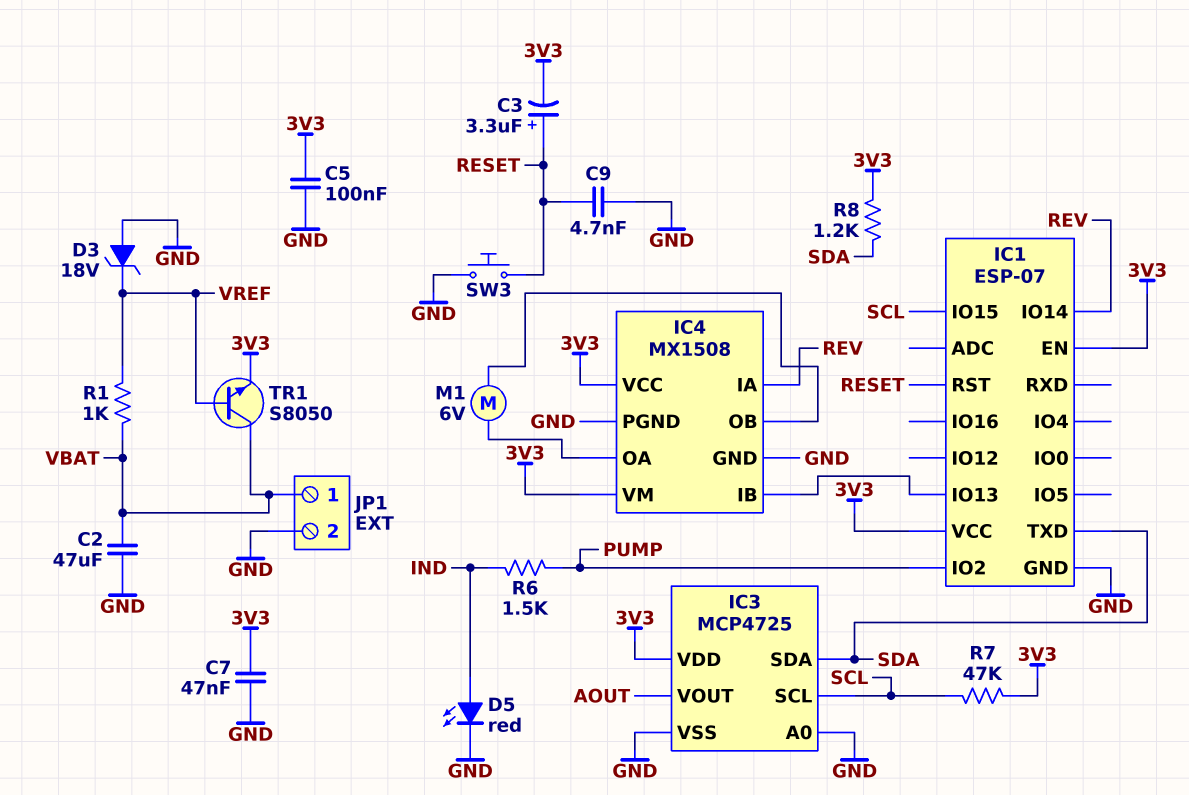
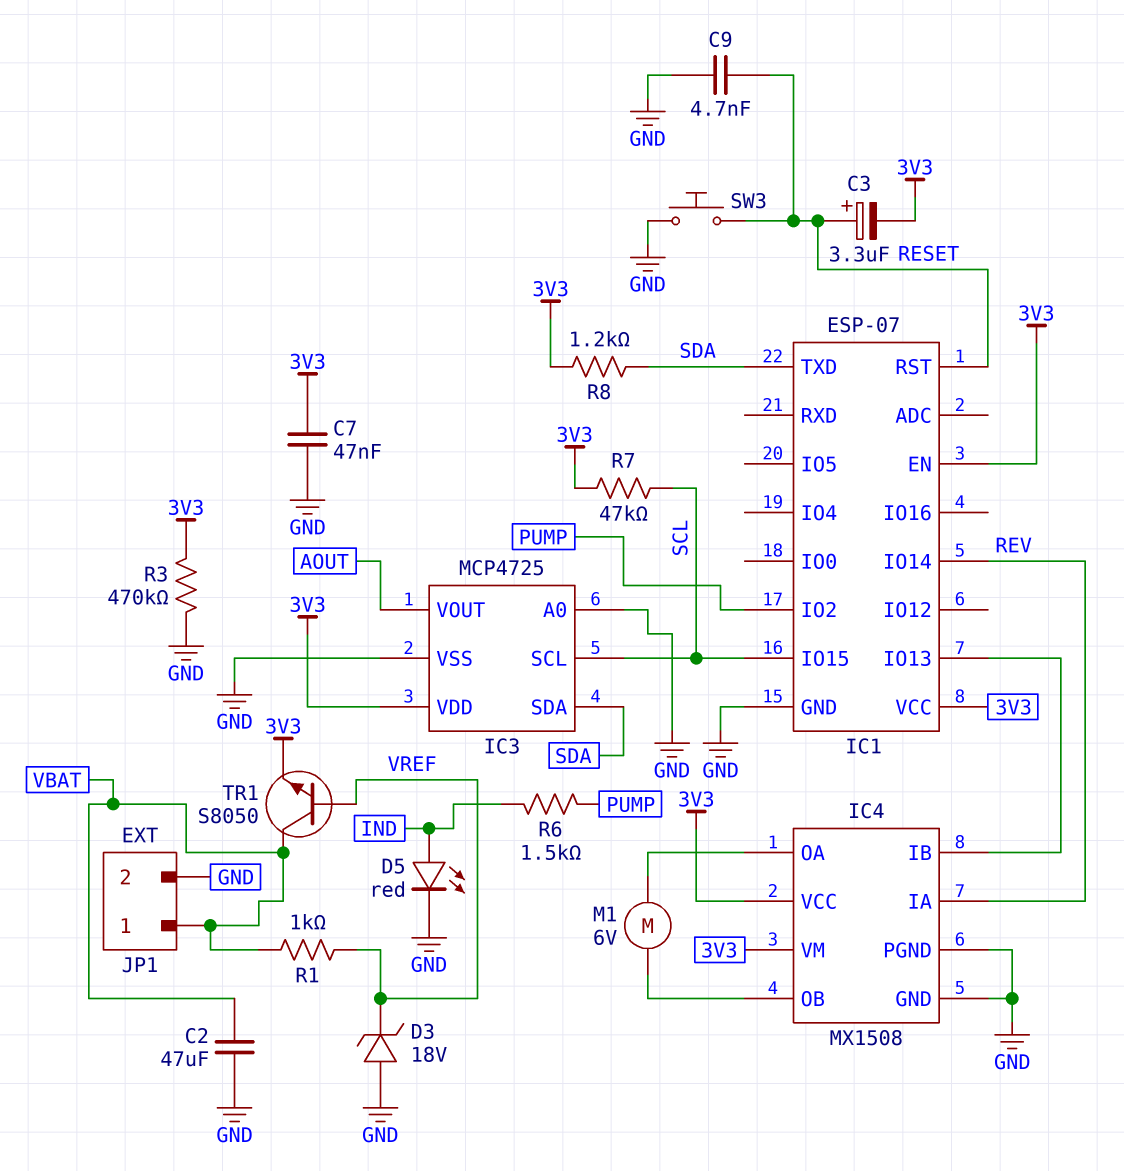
C5: 100nF (3V3, GND) -> none
R3: none -> 470k (3V3, GND)

